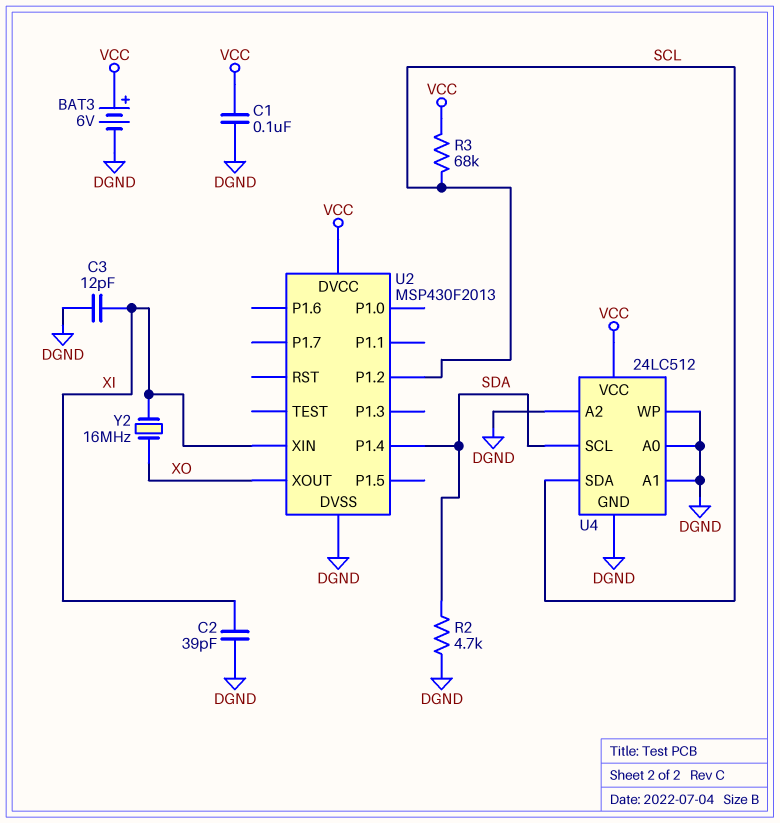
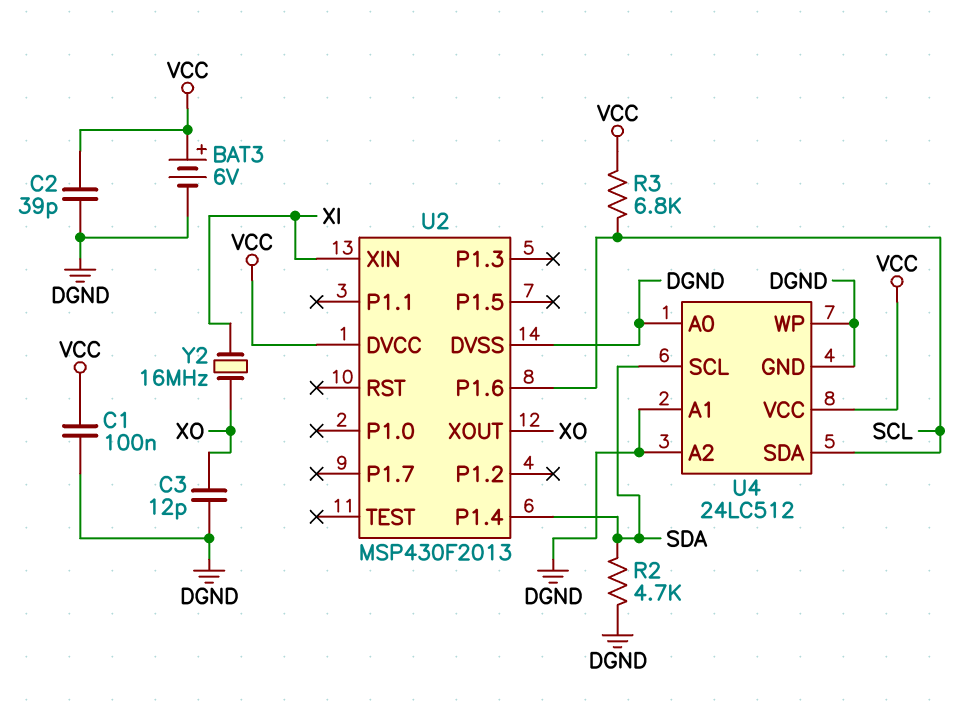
C2: 39pF (DGND, XI) -> 39pF (DGND, VCC)
C3: 12pF (DGND, XI) -> 12pF (DGND, XO)
R3: 68k (SCL, VCC) -> 6.8k (SCL, VCC)
U2 pin P1.2: SCL -> none
U2 pin P1.6: none -> SCL

